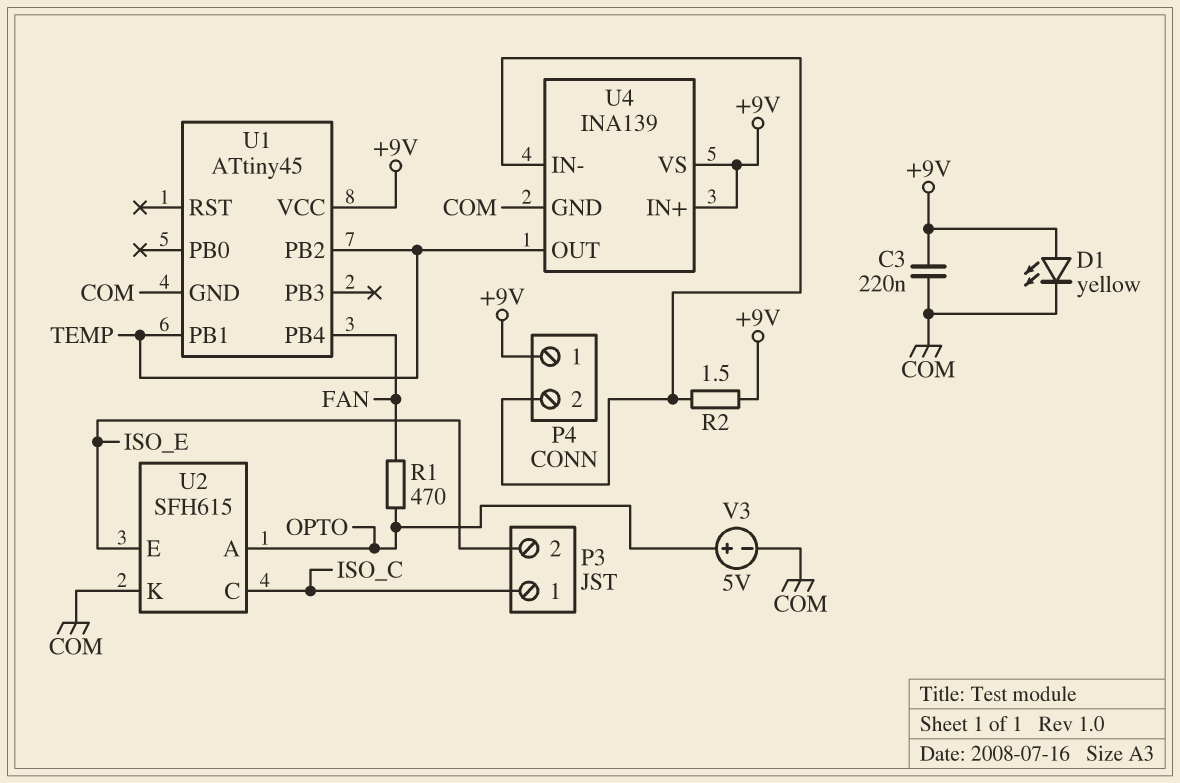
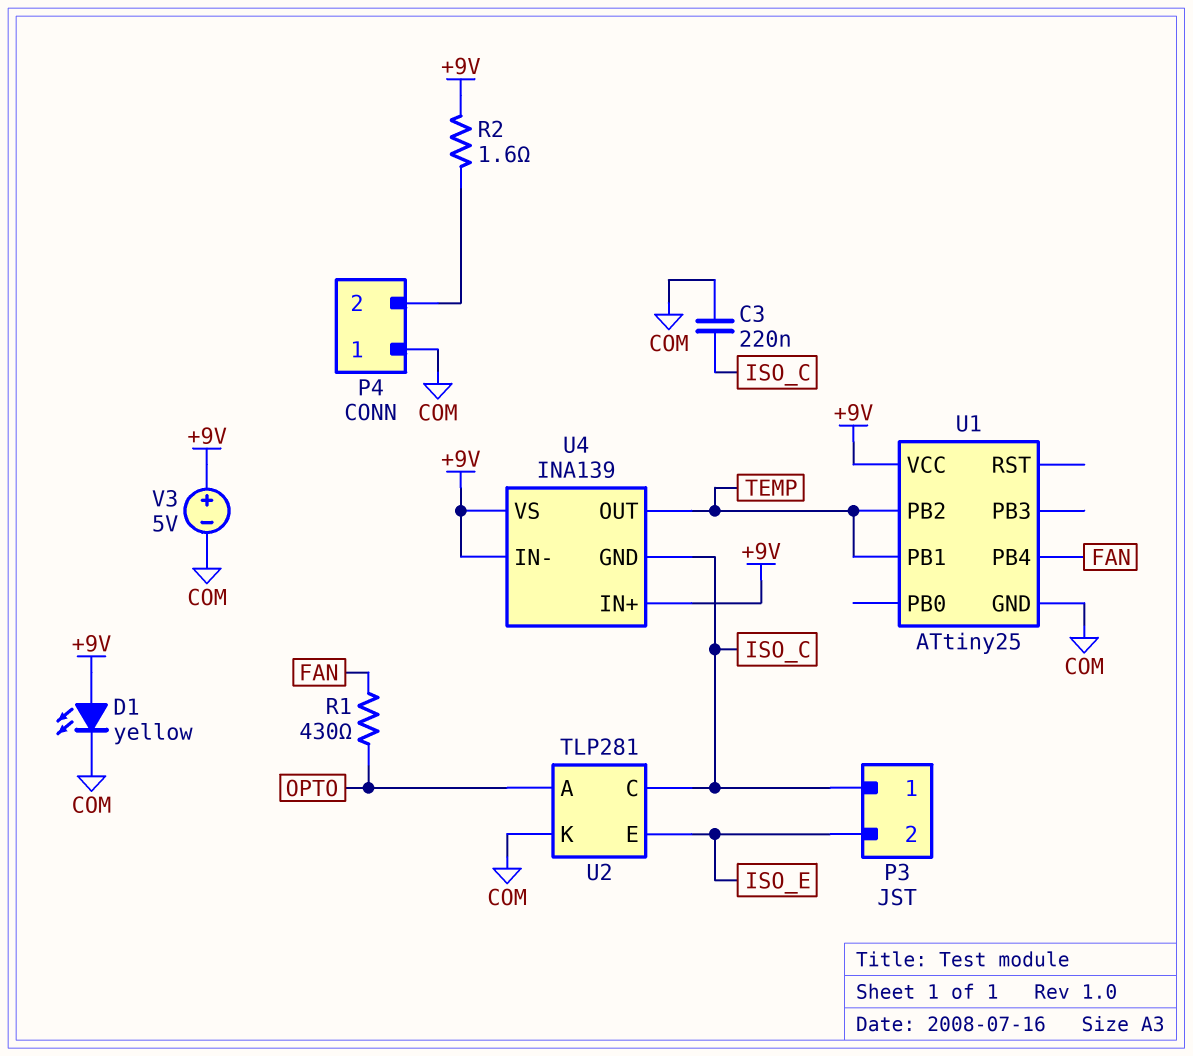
C3: 220nF (+9V, COM) -> 220nF (COM, ISO_C)
P4 pin 1: +9V -> COM
R1: 470 (FAN, OPTO) -> 430 (FAN, OPTO)
R2: 1.5 (+9V, P4/2) -> 1.6 (+9V, P4/2)
U1: ATtiny45 -> ATtiny25
U2: SFH615 -> TLP281
U4 pin GND: COM -> ISO_C
U4 pin IN-: P4/2 -> +9V
V3: 5V (plus OPTO, minus COM) -> 5V (plus +9V, minus COM)

